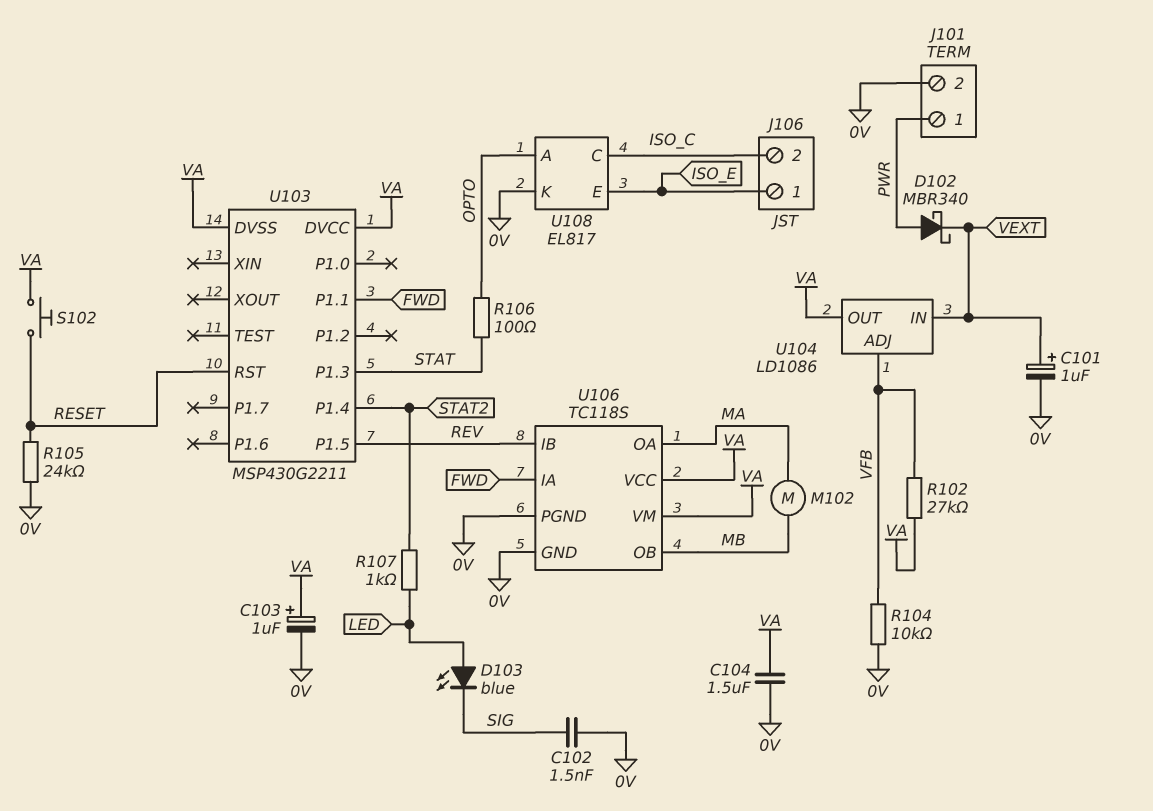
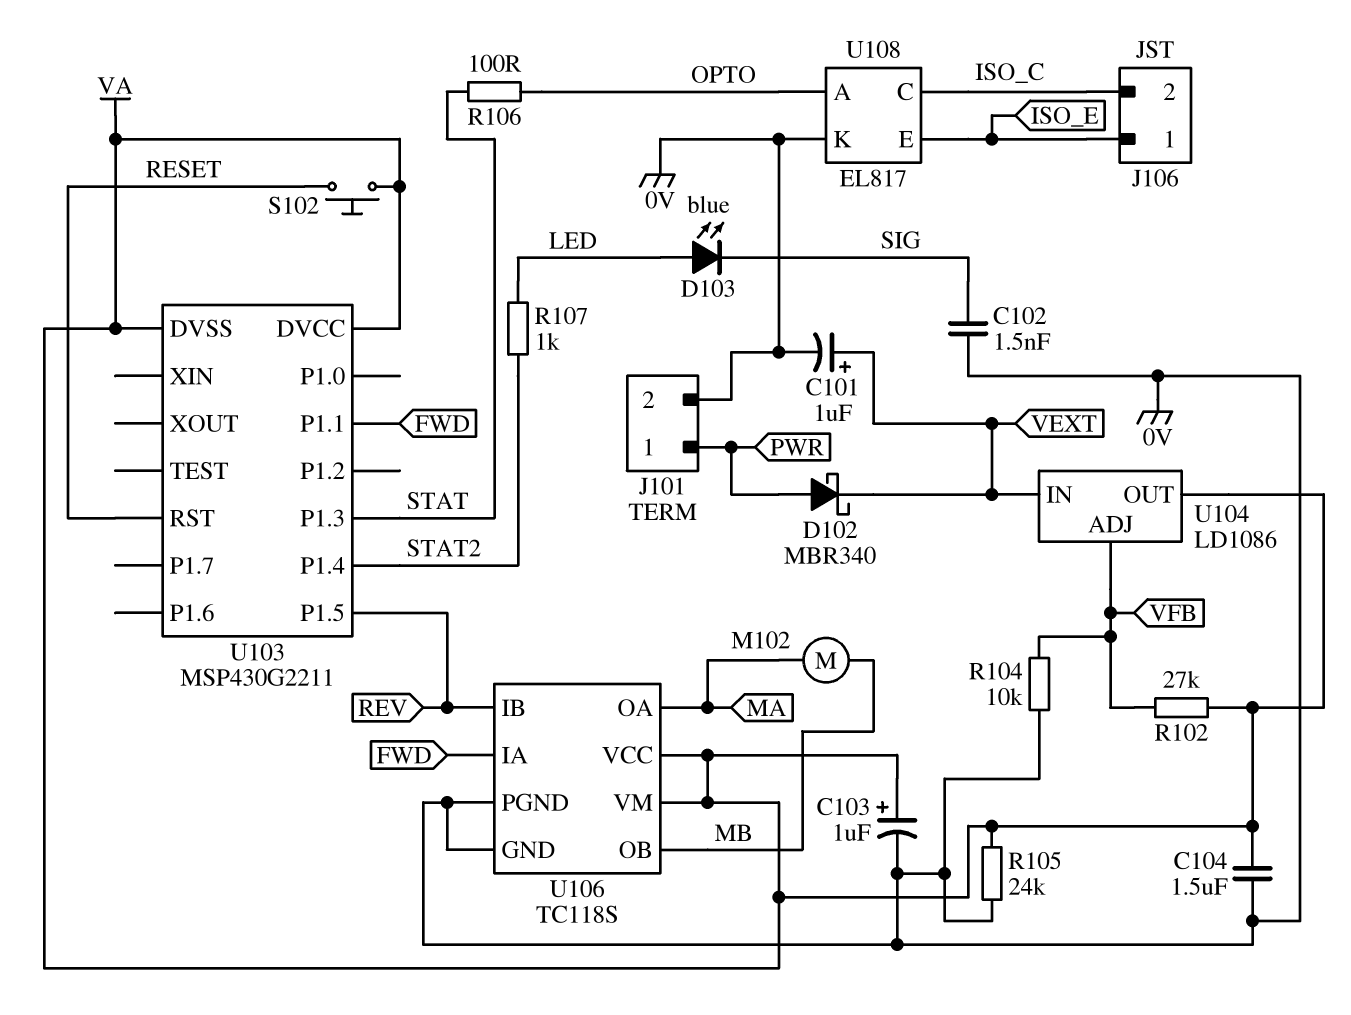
R105: 24k (0V, RESET) -> 24k (0V, VA)

